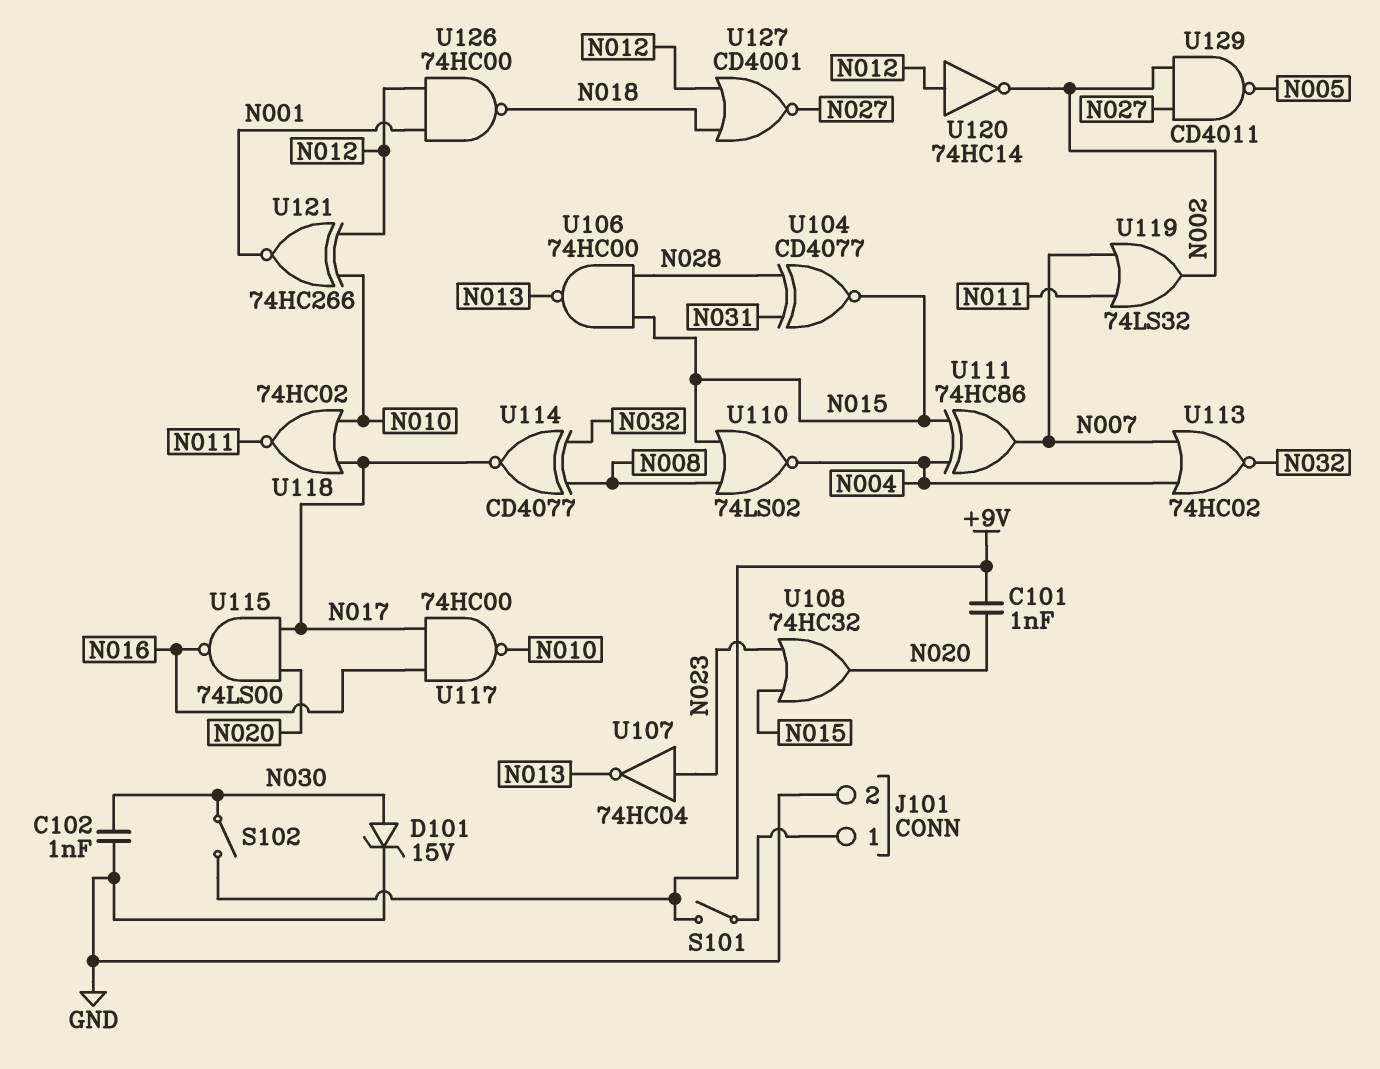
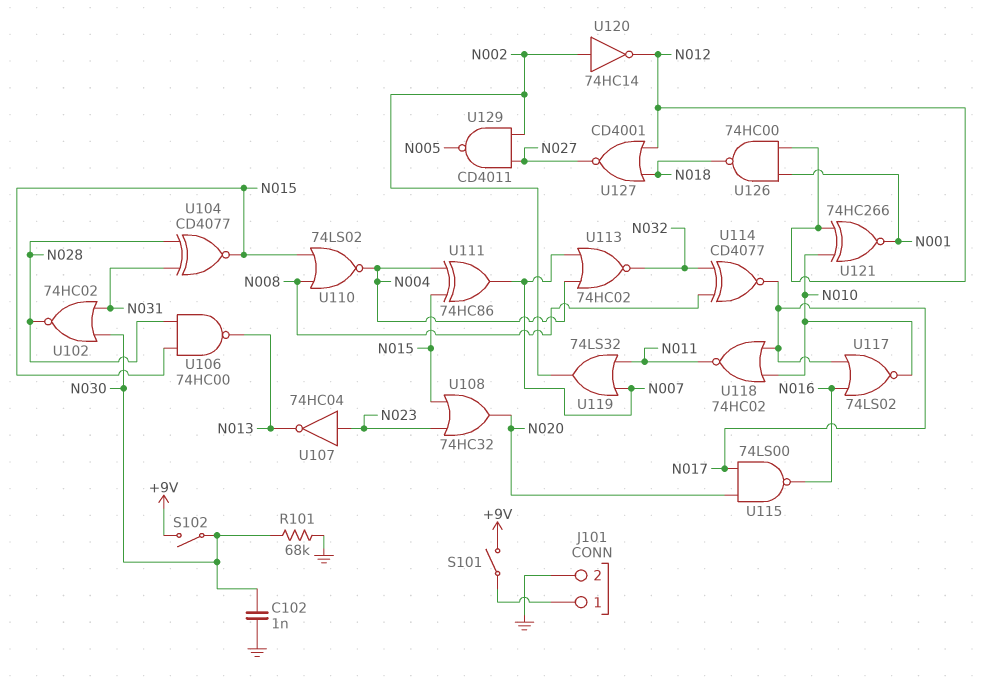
C101: 1nF (+9V, N020) -> none
D101: zener 15V (A N030, K GND) -> none
R101: none -> 68k (GND, N030)
U102: none -> NOR 74HC02 (in N030, in N031, out N028)
U117: NAND 74HC00 (in N016, in N017, out N010) -> NOR 74LS02 (in N016, in N017, out N010)
U120: NOT 74HC14 (in N012, out N002) -> NOT 74HC14 (in N002, out N012)

